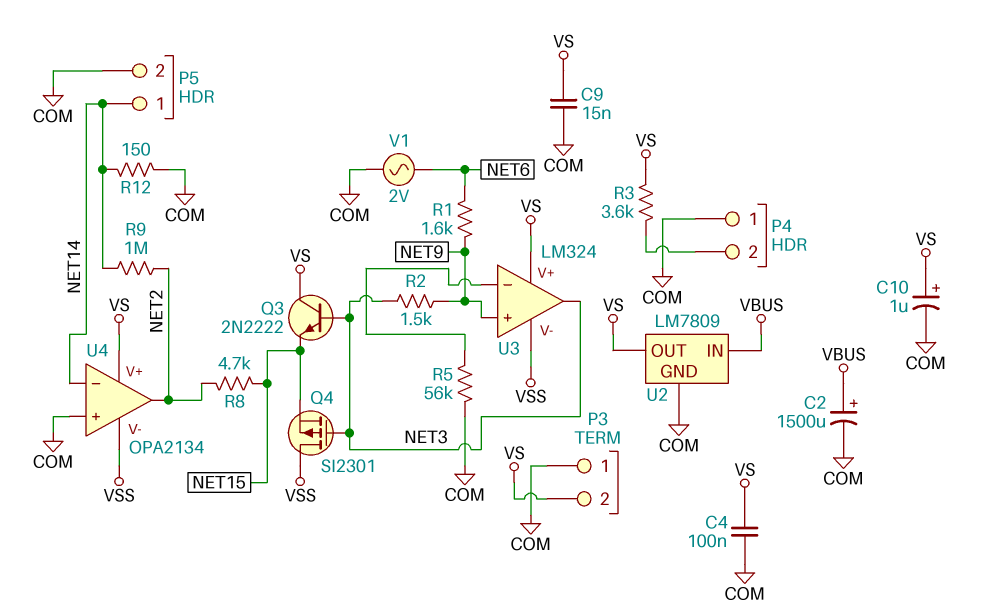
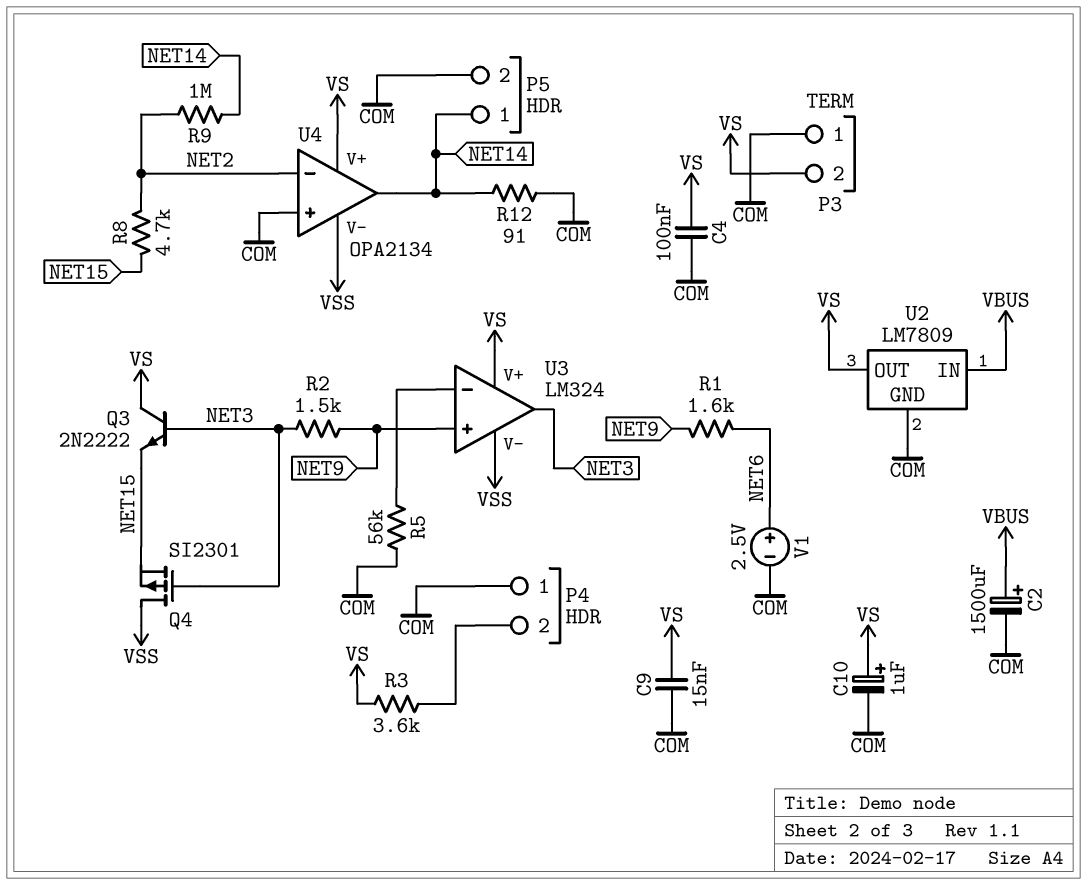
R12: 150 (COM, NET14) -> 91 (COM, NET14)
U4 pin in-: NET14 -> NET2
U4 pin out: NET2 -> NET14
V1: AC 2V (COM, NET6) -> 2.5V (plus NET6, minus COM)

